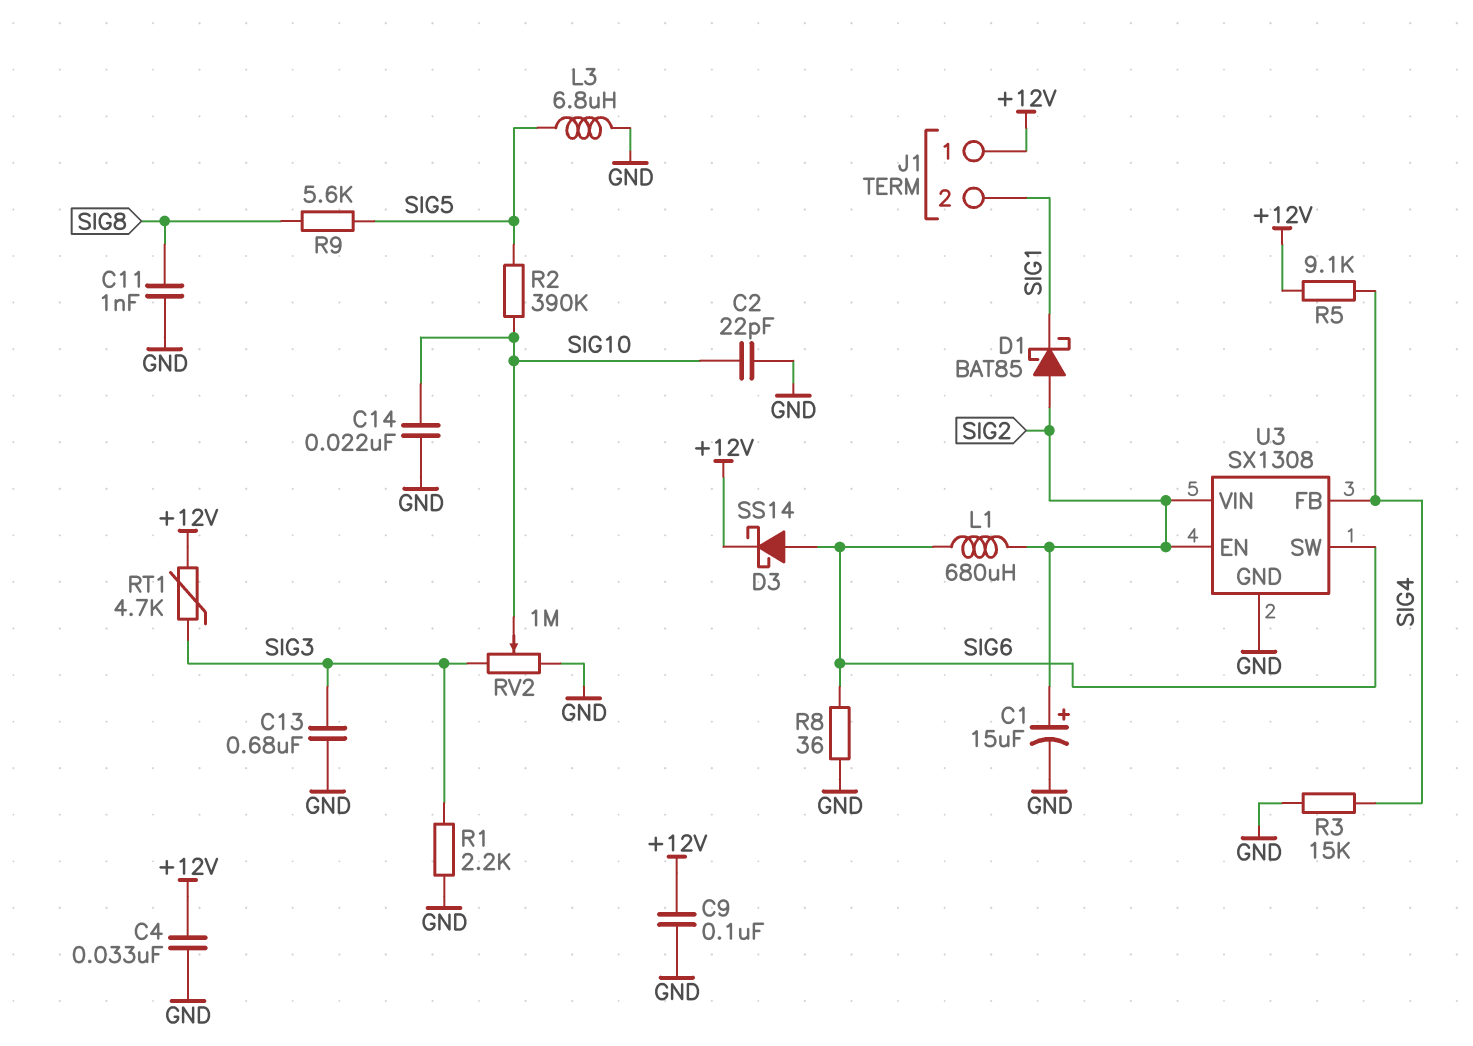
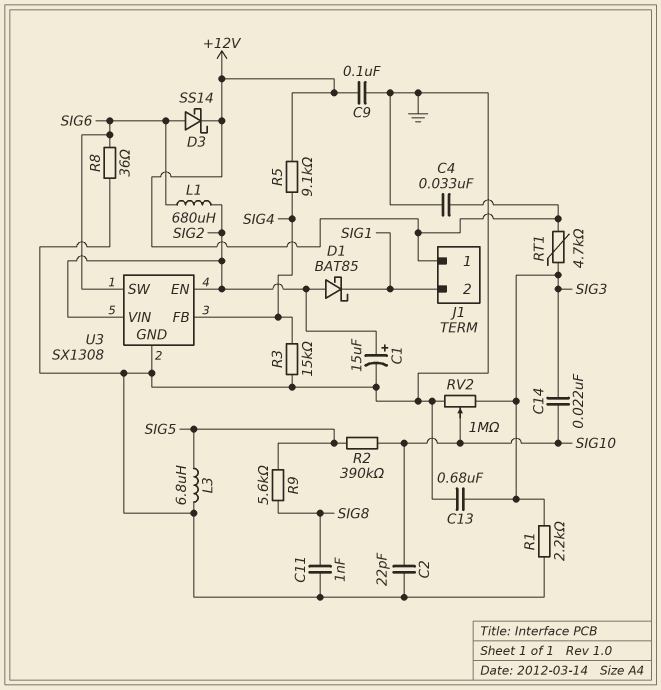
C14: 22nF (GND, SIG10) -> 22nF (SIG3, SIG10)

